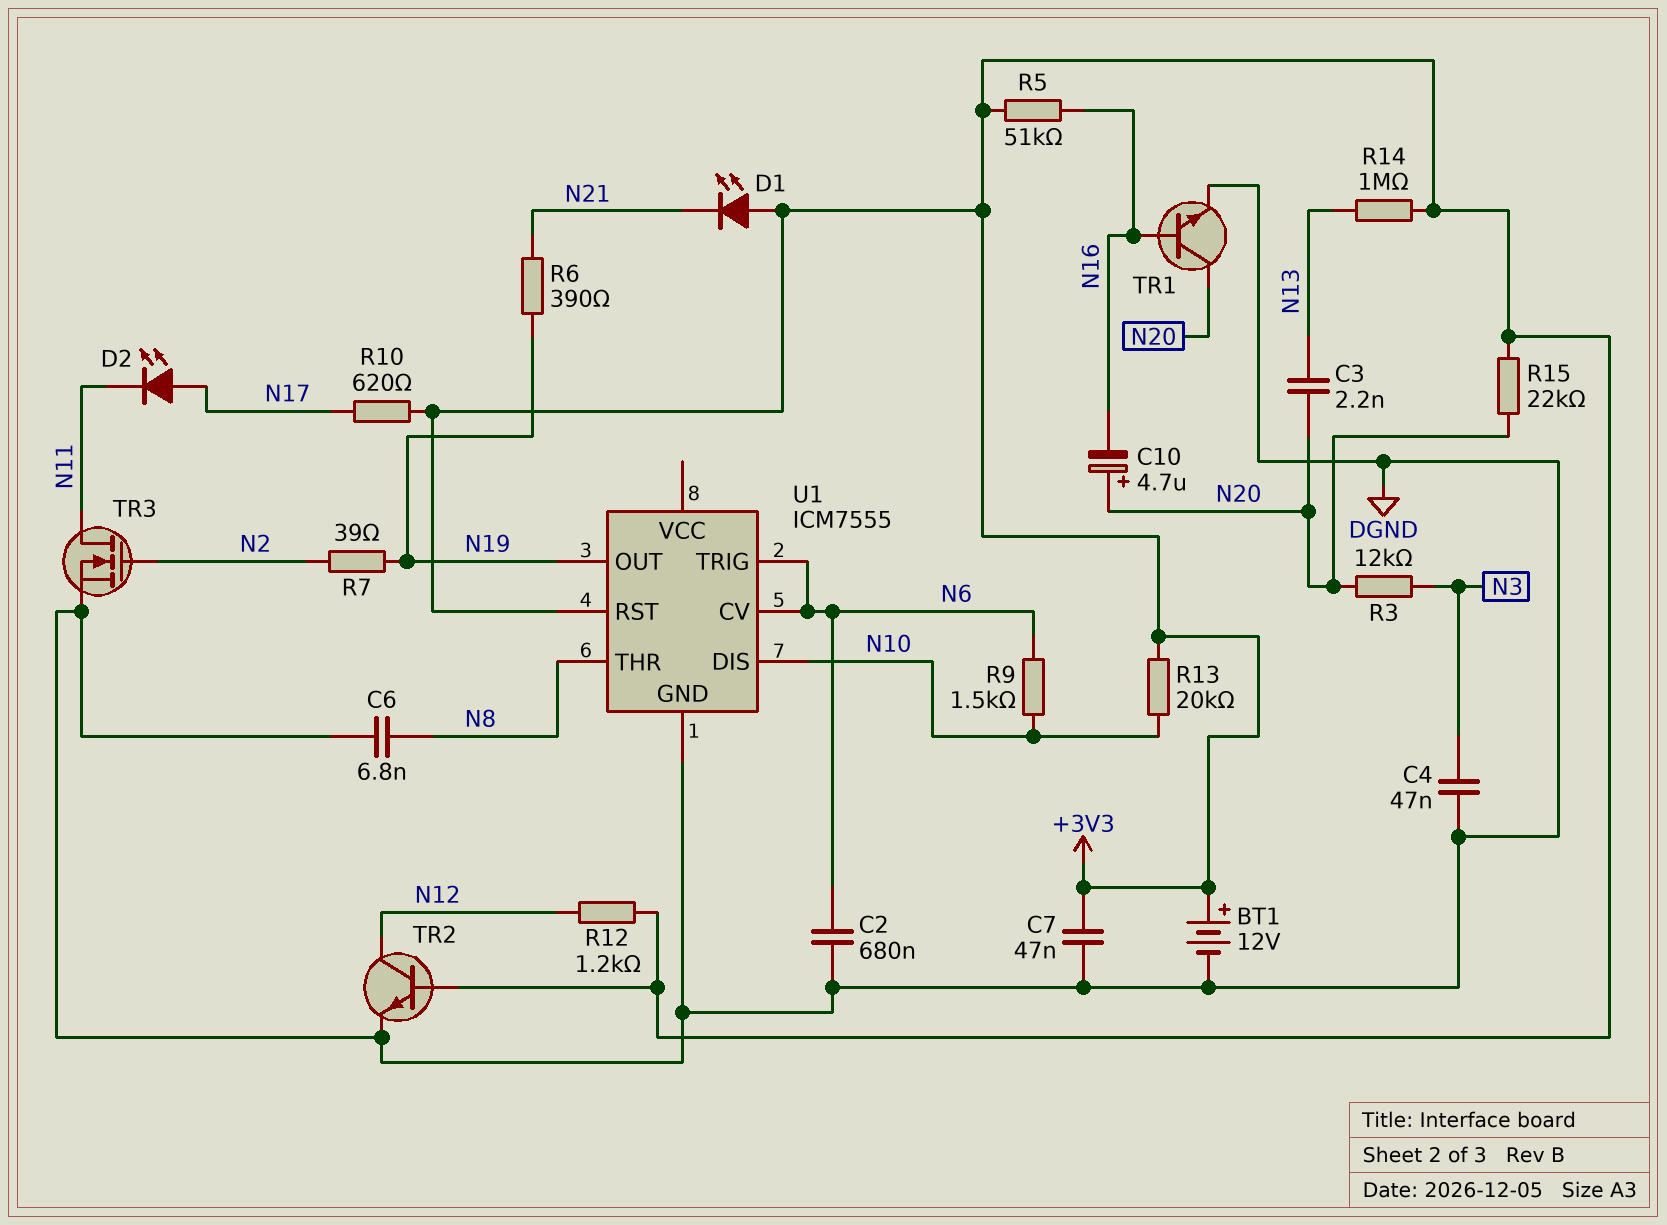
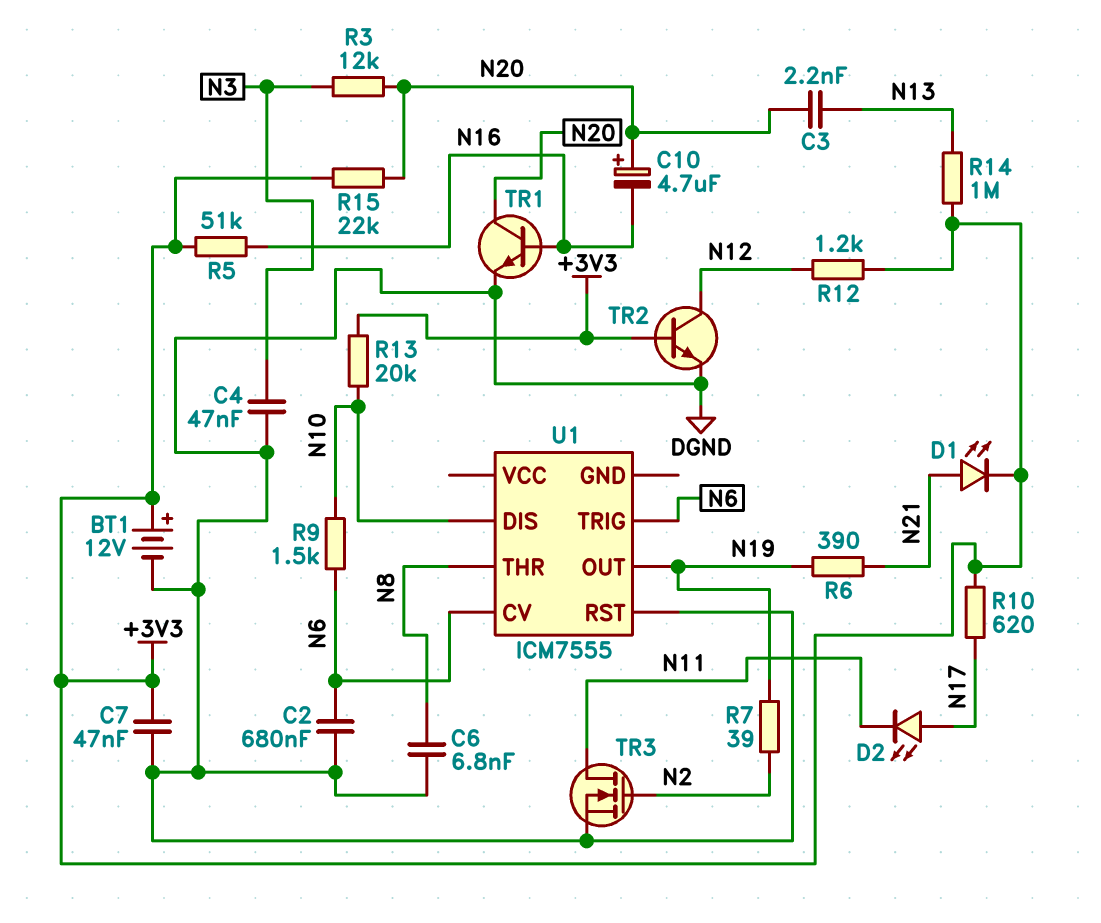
D1: LED (A +3V3, K N21) -> LED (A N21, K +3V3)
U1 pin GND: DGND -> none
U1 pin RST: +3V3 -> DGND

